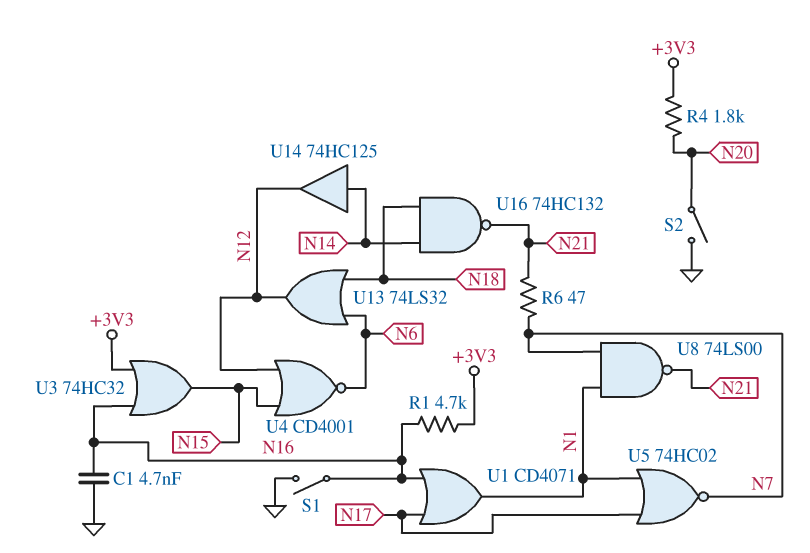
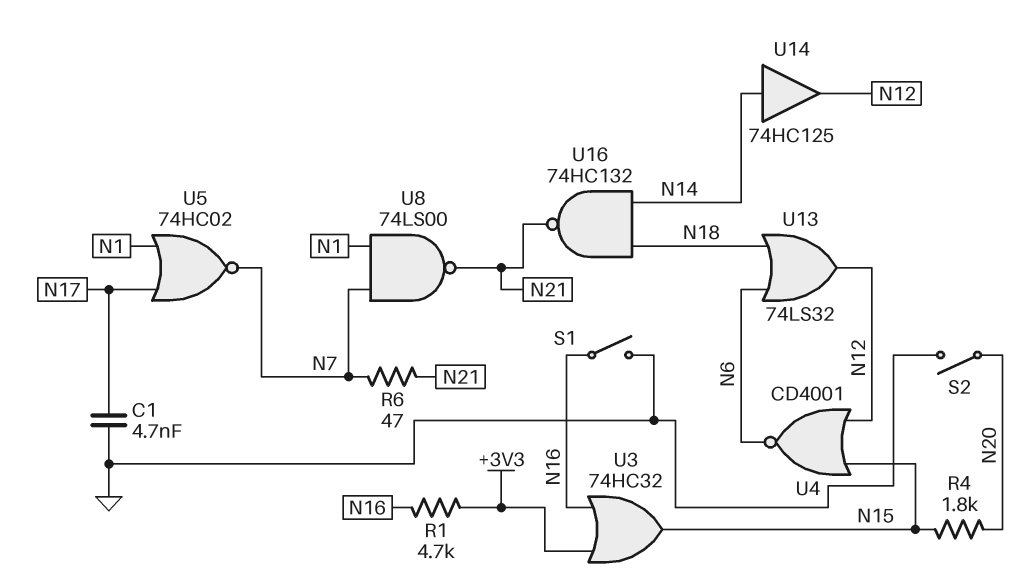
C1: 4.7nF (GND, N16) -> 4.7nF (GND, N17)
R4: 1.8k (+3V3, N20) -> 1.8k (N15, N20)
U1: OR CD4071 (in N16, in N17, out N1) -> none

